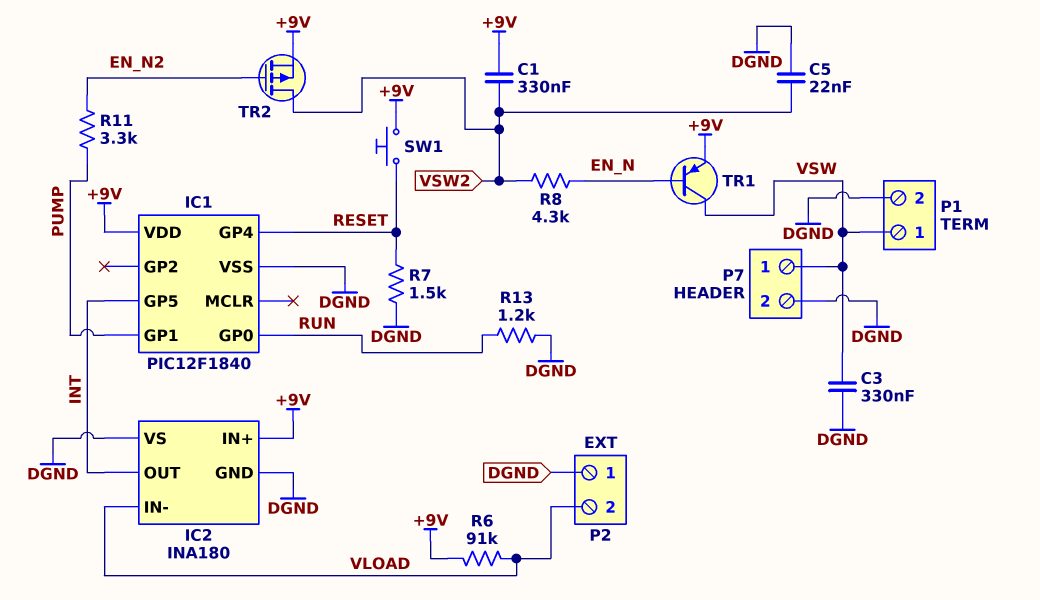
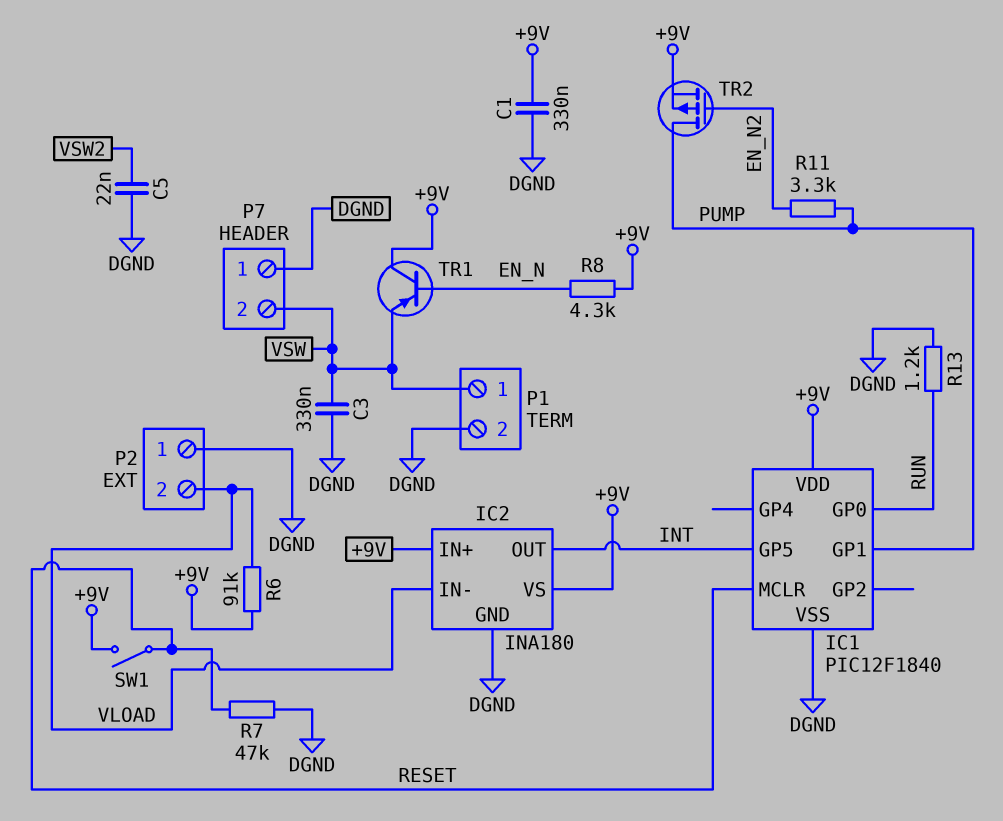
C1: 330nF (+9V, VSW2) -> 330nF (+9V, DGND)
IC1 pin GP4: RESET -> none
IC1 pin MCLR: none -> RESET
IC2 pin VS: DGND -> +9V
P7 pin 1: VSW -> DGND
P7 pin 2: DGND -> VSW
R7: 1.5k (DGND, RESET) -> 47k (DGND, RESET)
R8: 4.3k (EN_N, VSW2) -> 4.3k (+9V, EN_N)
SW1: button (+9V, RESET) -> switch (+9V, RESET)
TR1: PNP (B EN_N, C VSW, E +9V) -> PNP (B EN_N, C +9V, E VSW)
TR2: PMOS (G EN_N2, D VSW2, S +9V) -> PMOS (G EN_N2, D PUMP, S +9V)

